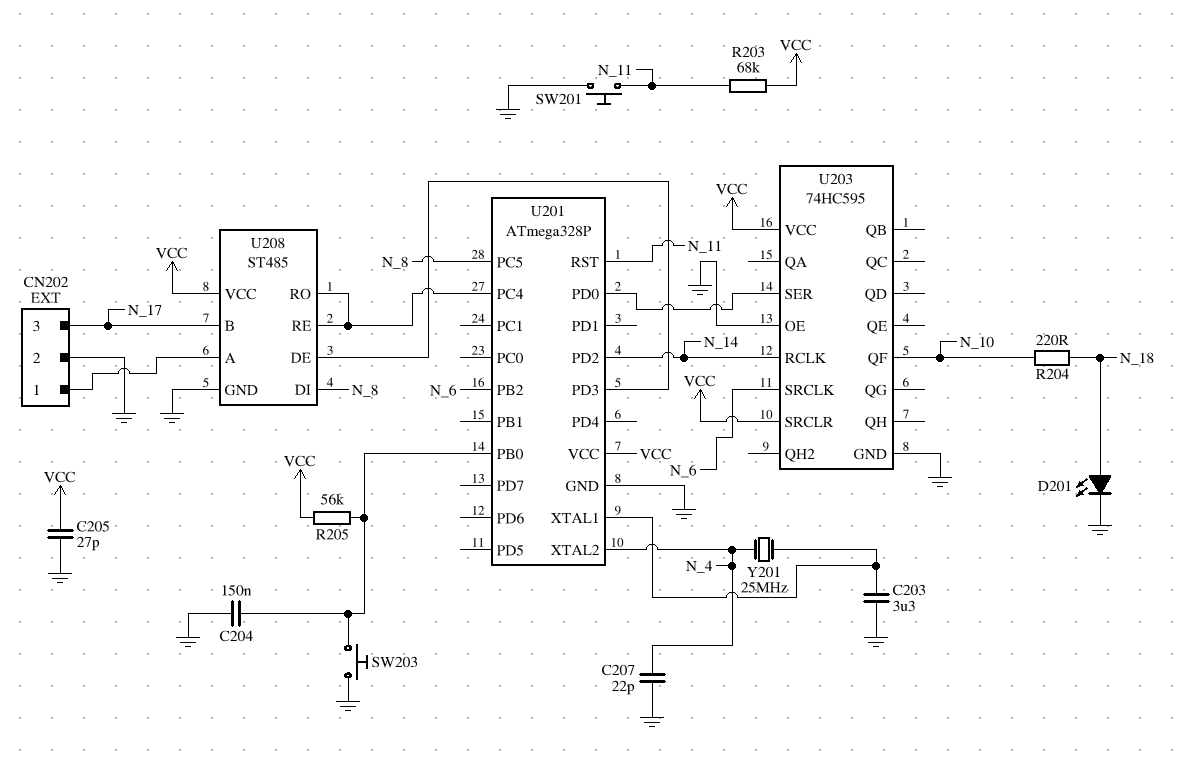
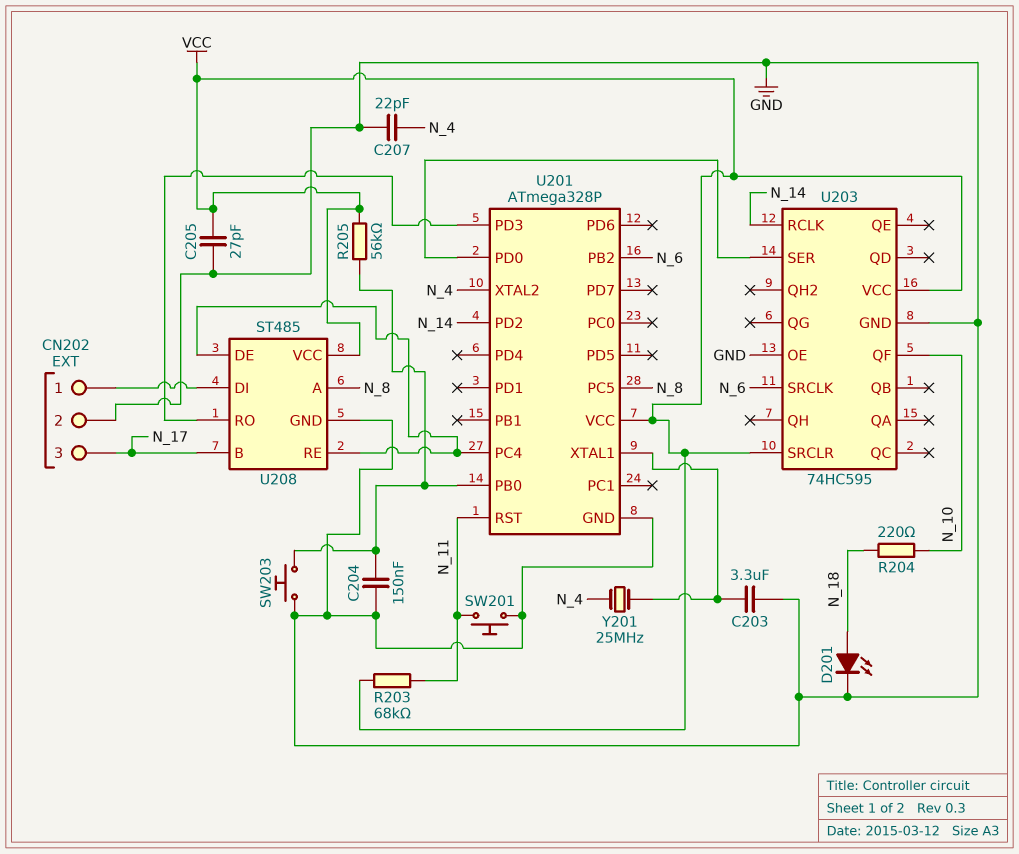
U208 pin A: CN202/1 -> N_8
U208 pin DE: U201/PD3 -> U201/PC4
U208 pin DI: N_8 -> CN202/1
U208 pin RO: U201/PC4 -> U201/PD3

